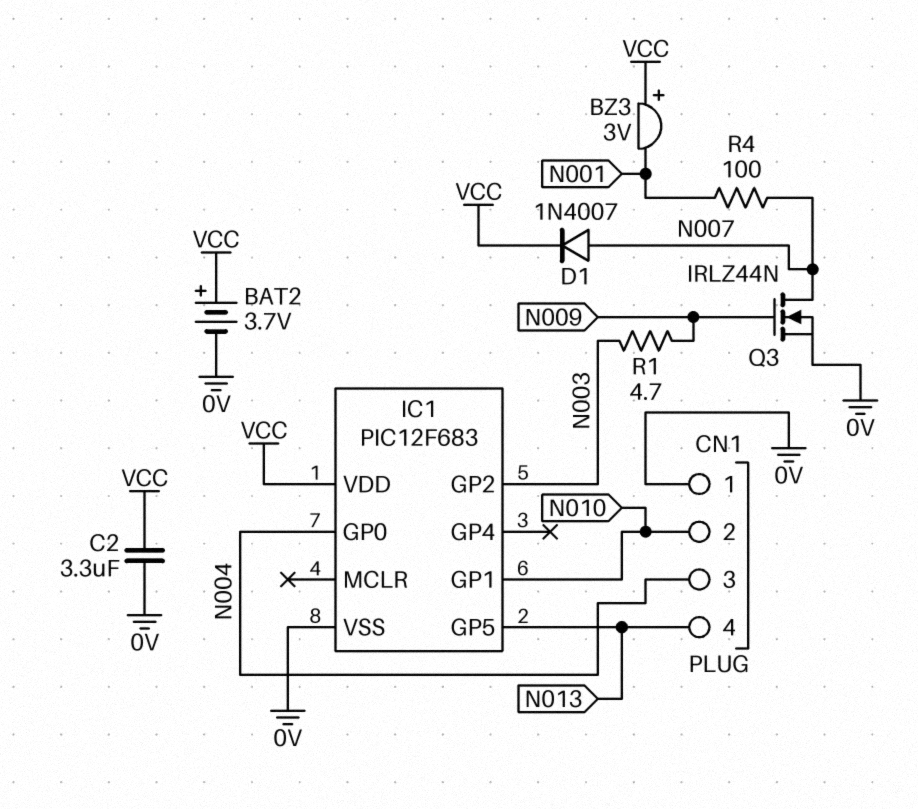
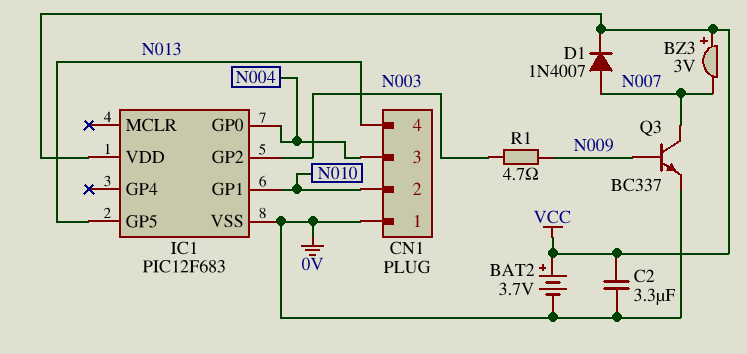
BZ3: buzzer 3V (plus VCC, minus N001) -> buzzer 3V (plus VCC, minus N007)
Q3: NMOS IRLZ44N (G N009, D N007, S 0V) -> NPN BC337 (B N009, C N007, E 0V)
R4: 100 (N001, N007) -> none

